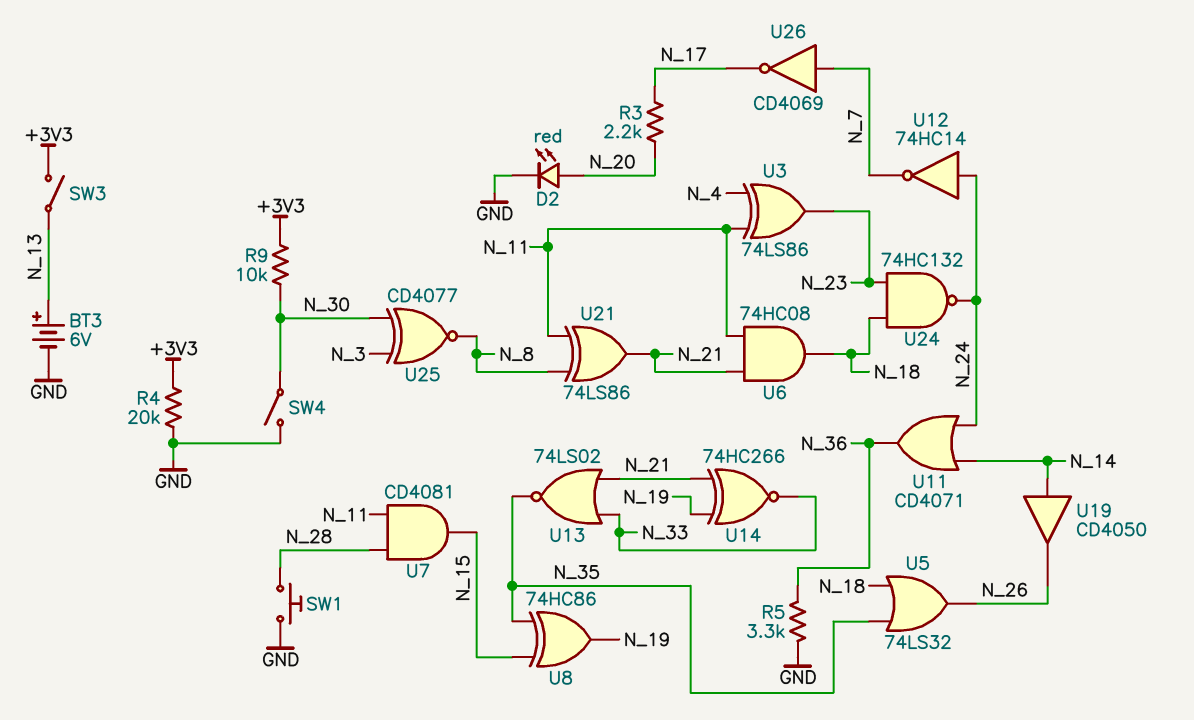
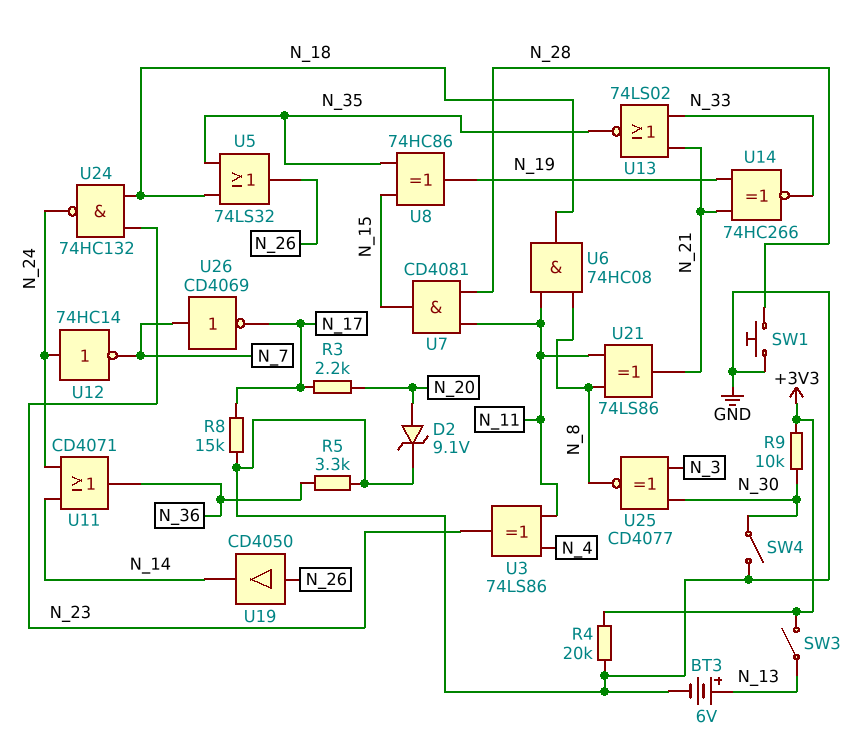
D2: LED red (A N_20, K GND) -> zener 9.1V (A N_20, K GND)
R8: none -> 15k (GND, N_17)
U6: AND 74HC08 (in N_11, in N_21, out N_18) -> AND 74HC08 (in N_8, in N_11, out N_18)
U19: buffer CD4050 (in N_14, out N_26) -> buffer CD4050 (in N_26, out N_14)

